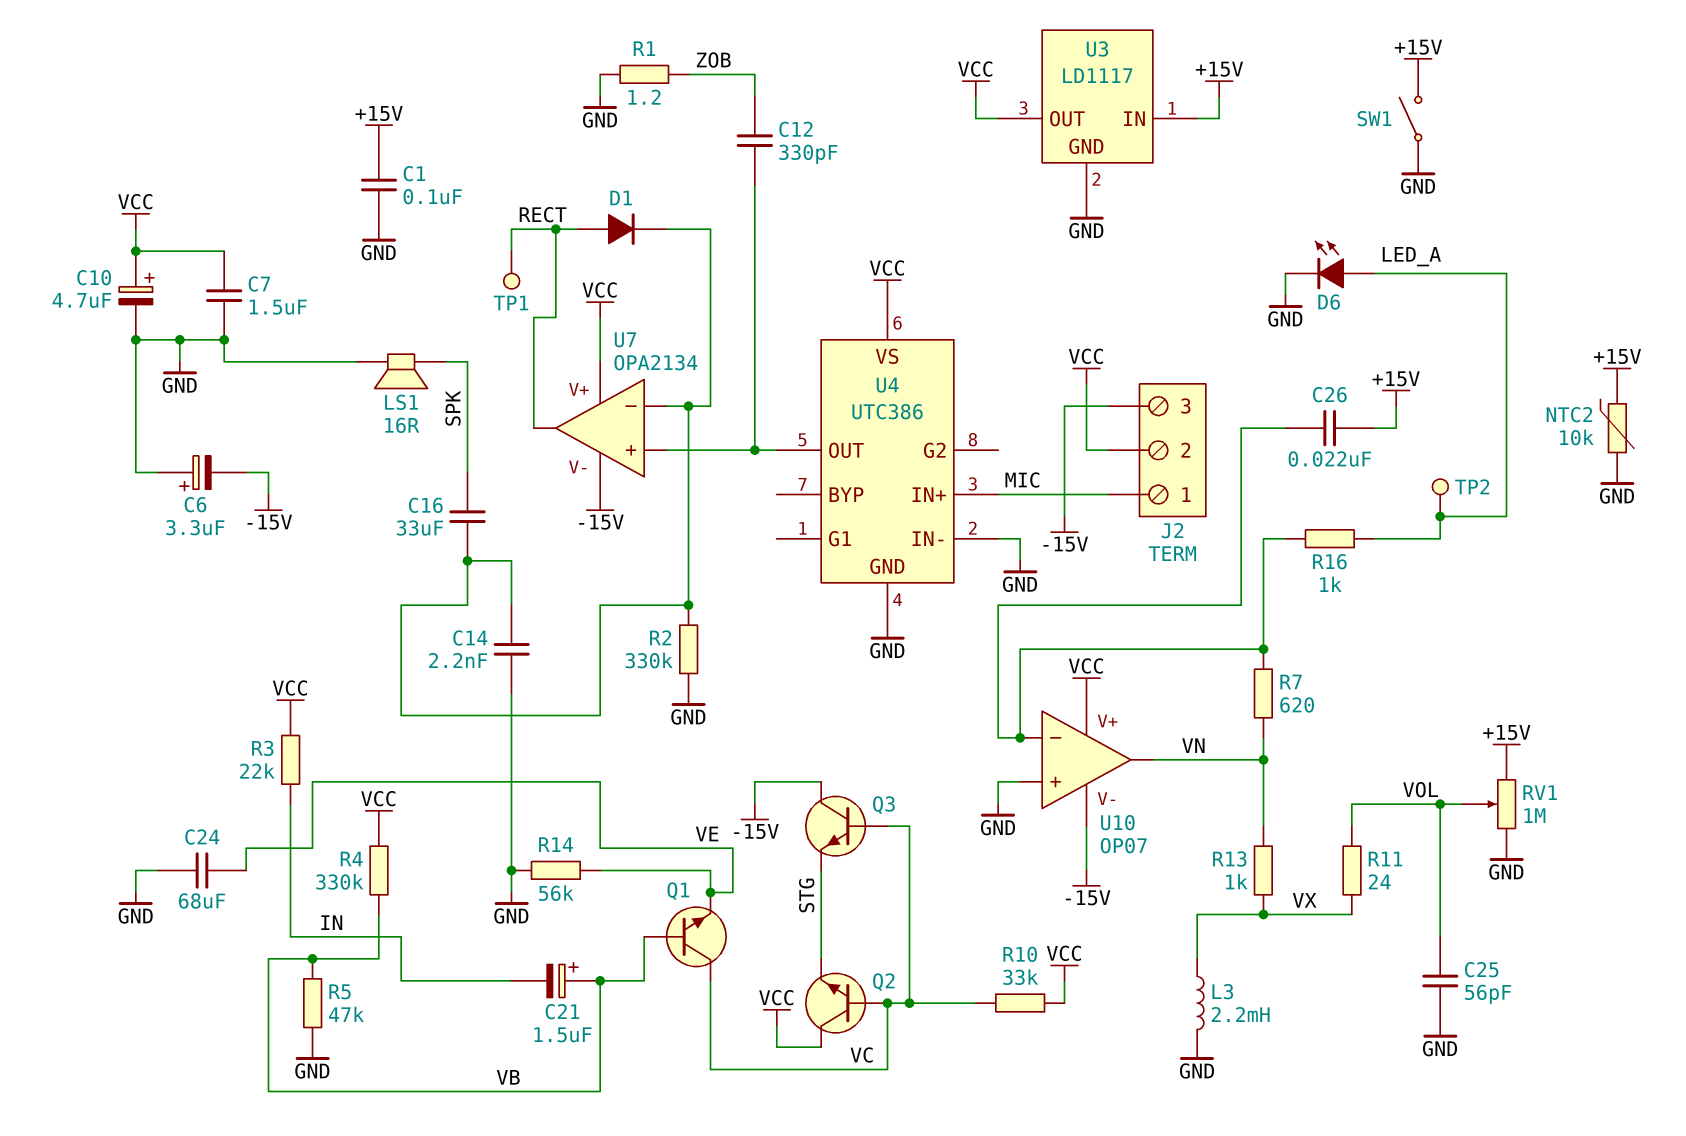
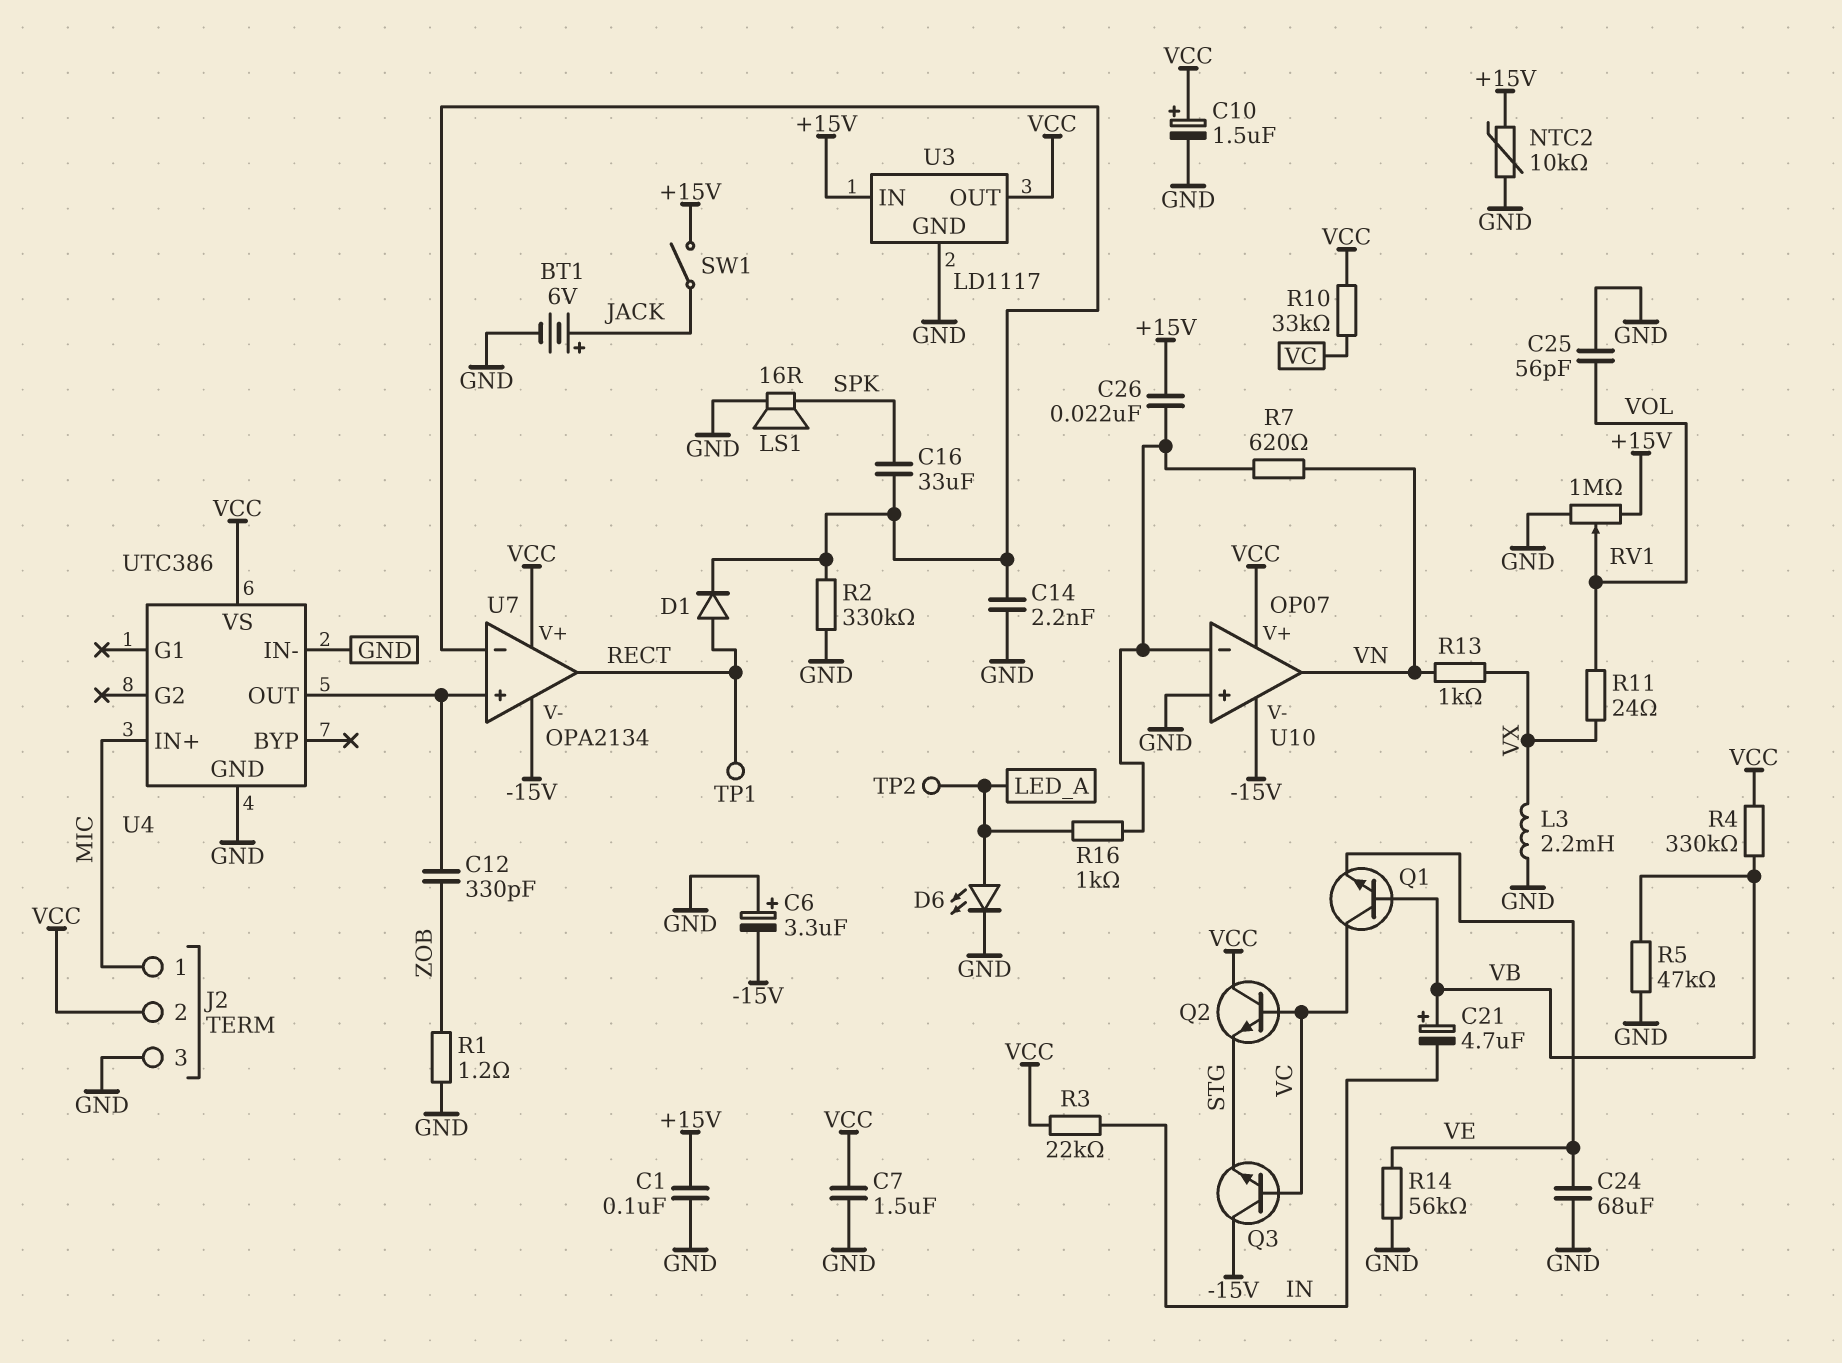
BT1: none -> 6V (plus JACK, minus GND)
C10: 4.7uF (plus VCC, minus GND) -> 1.5uF (plus VCC, minus GND)
C21: 1.5uF (plus VB, minus IN) -> 4.7uF (plus VB, minus IN)
J2 pin 3: -15V -> GND
SW1: switch (+15V, GND) -> switch (+15V, JACK)

